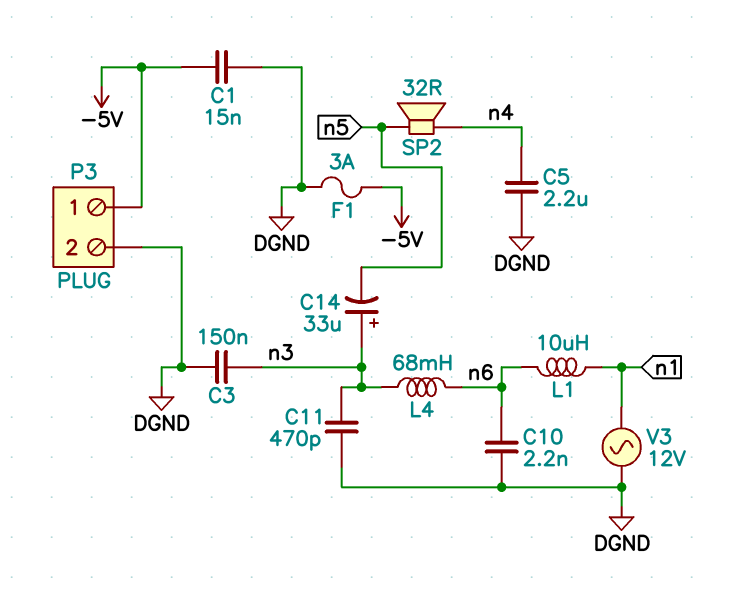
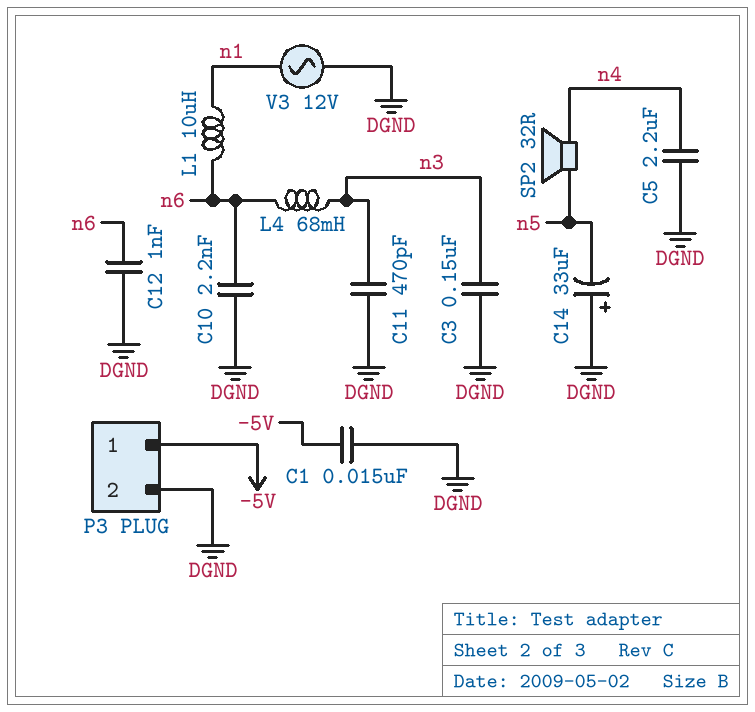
C12: none -> 1nF (DGND, n6)
C14: 33uF (plus n3, minus n5) -> 33uF (plus DGND, minus n5)
F1: 3A (-5V, DGND) -> none

